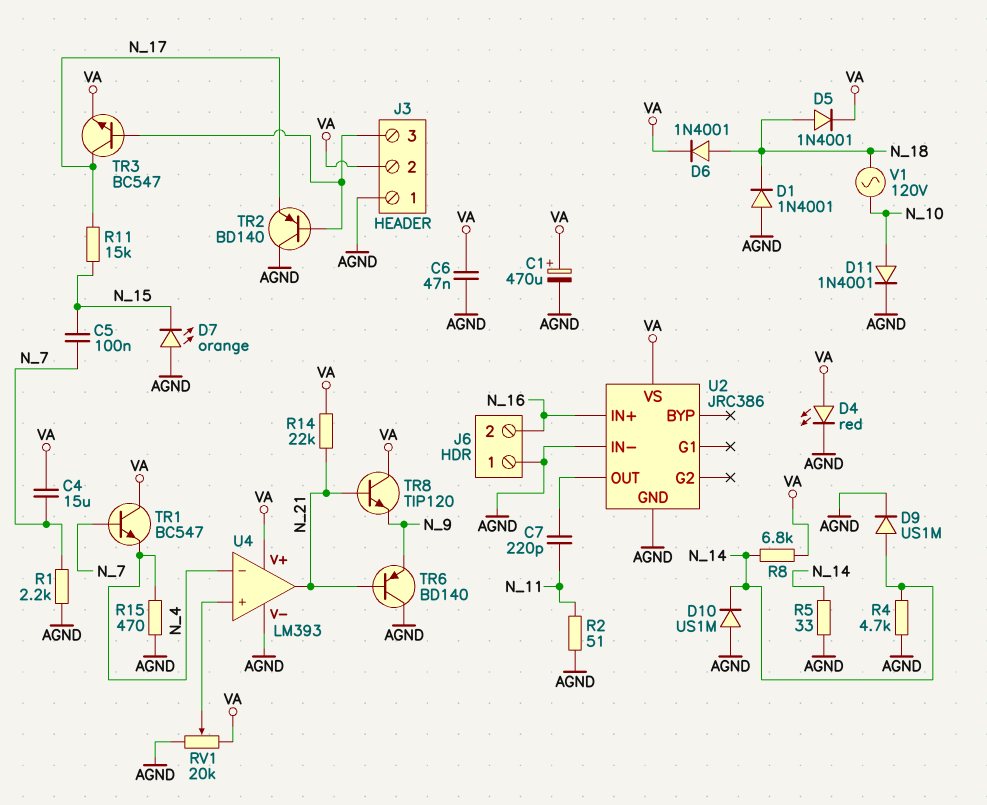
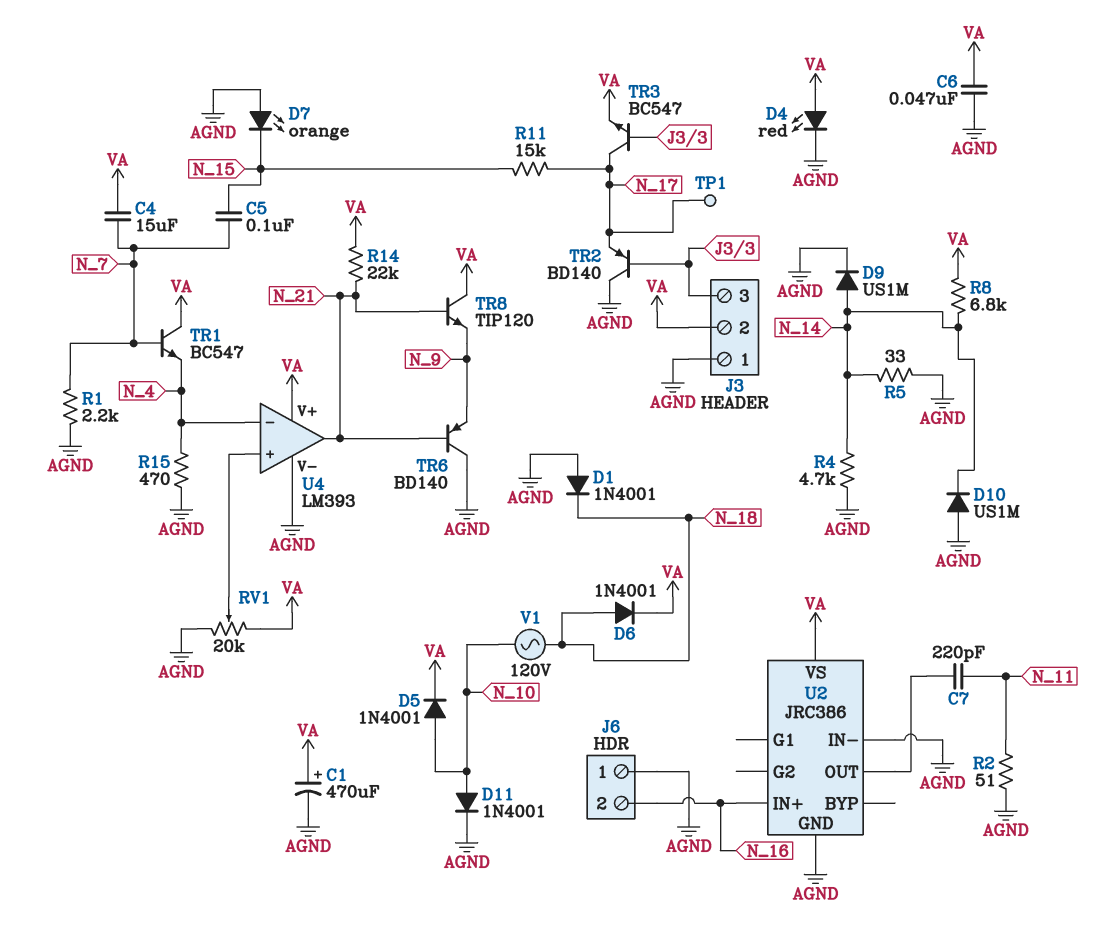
D5: diode 1N4001 (A N_18, K VA) -> diode 1N4001 (A N_10, K VA)
TP1: none -> test point (N_17)

